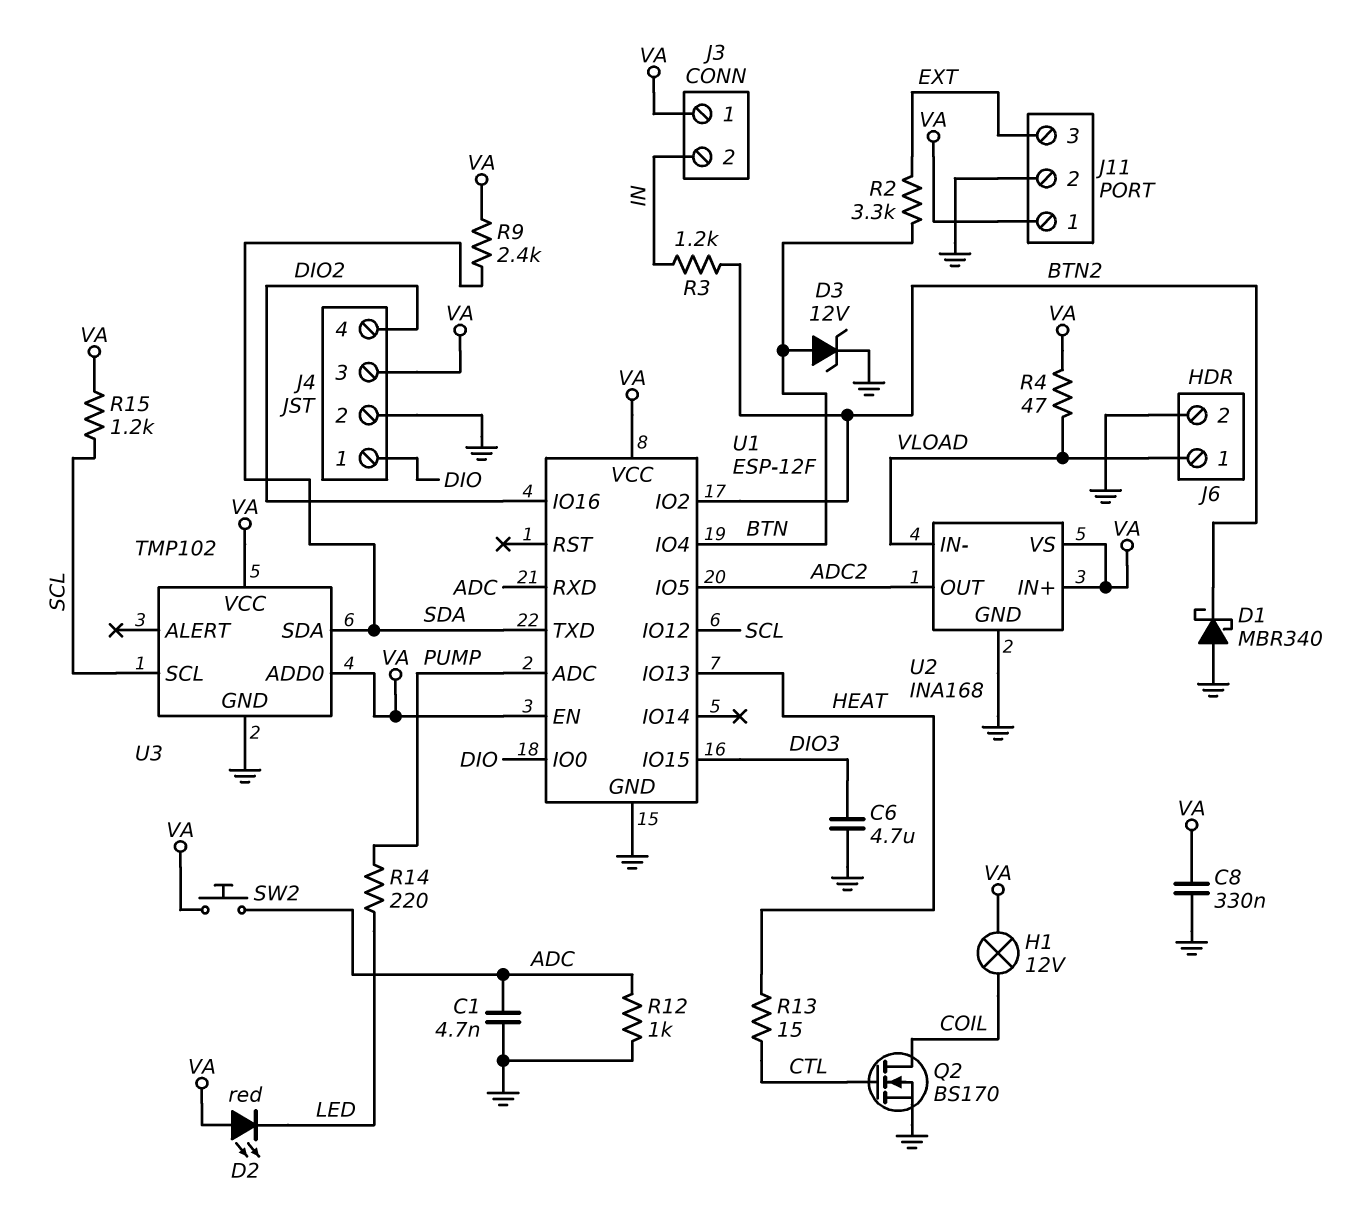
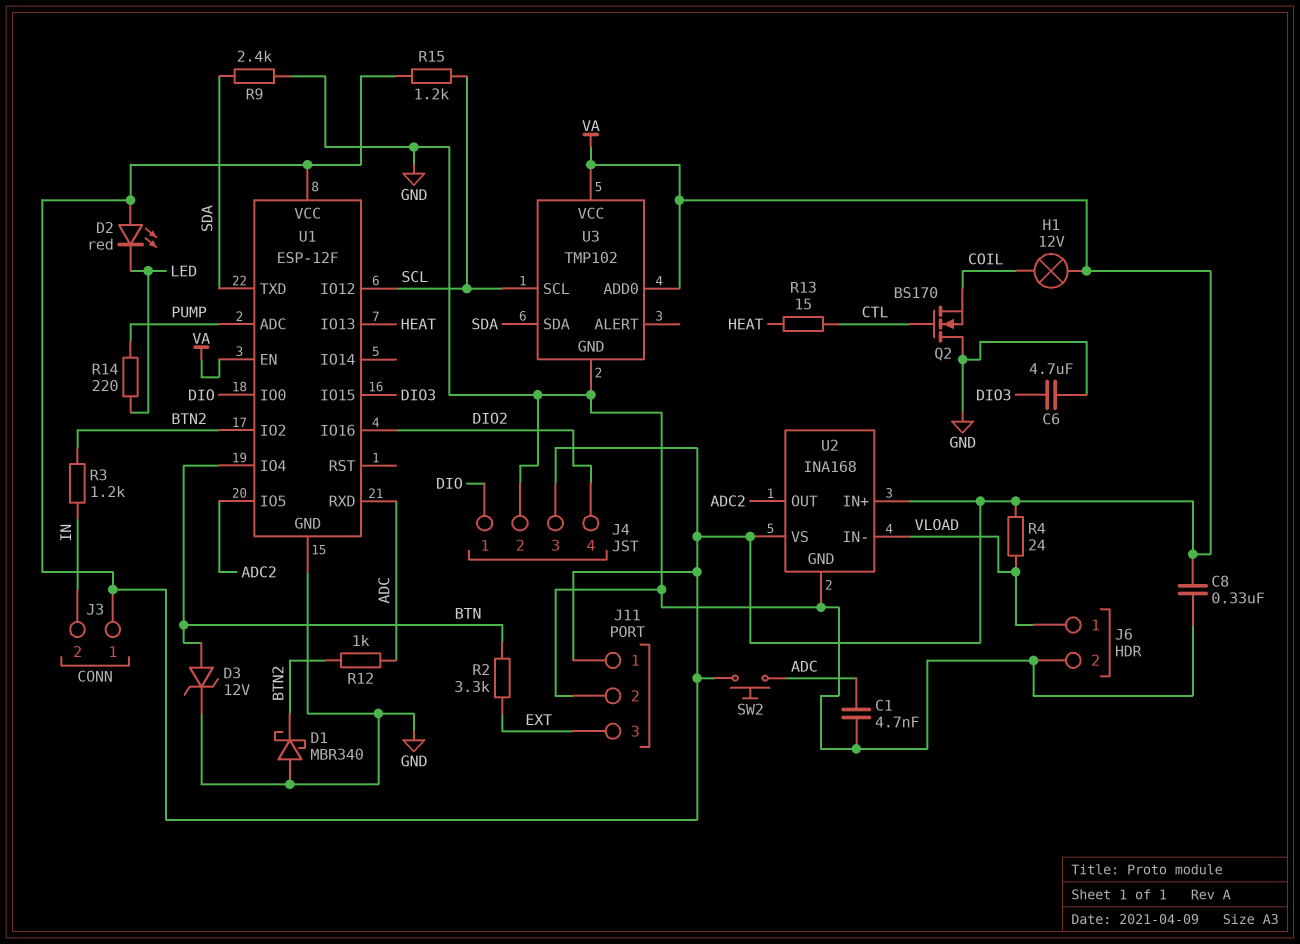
Q2: NMOS BS170 (G CTL, D COIL, S GND) -> NMOS BS170 (G CTL, D GND, S COIL)
R4: 47 (VA, VLOAD) -> 24 (VA, VLOAD)
R9: 2.4k (SDA, VA) -> 2.4k (GND, SDA)
R12: 1k (ADC, GND) -> 1k (ADC, BTN2)

